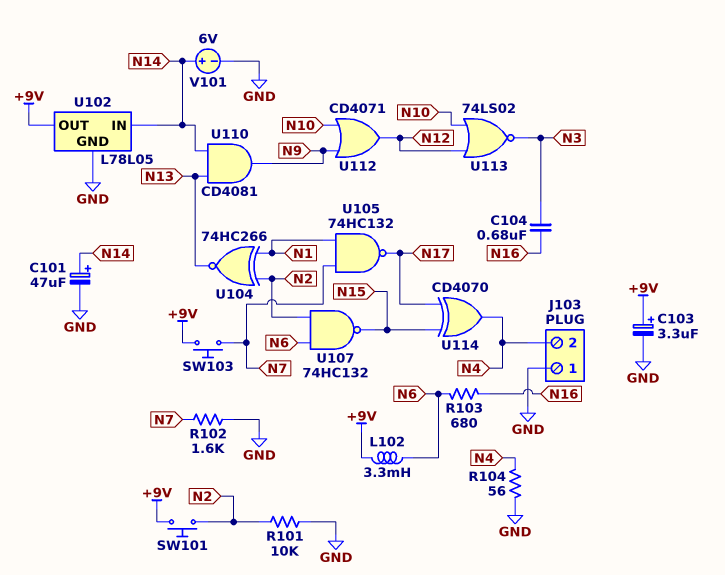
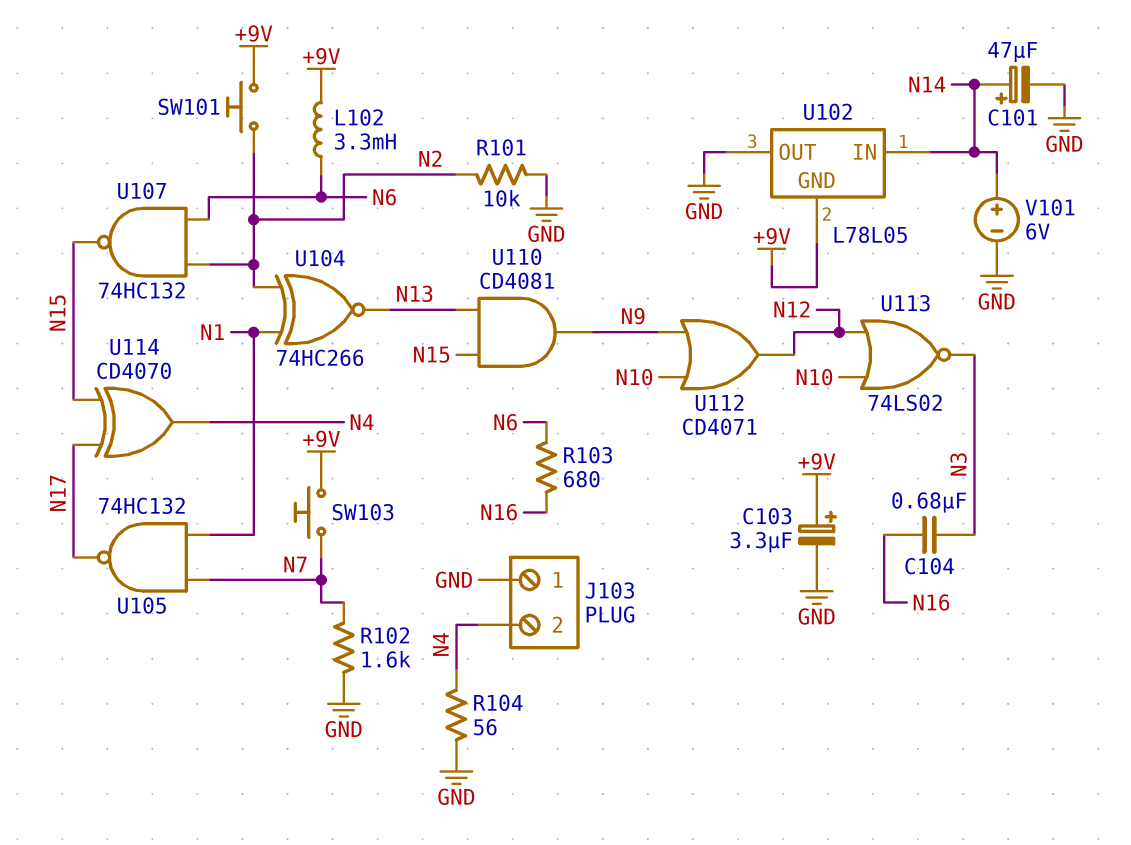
U102 pin GND: GND -> +9V
U102 pin OUT: +9V -> GND
U110: AND CD4081 (in N13, in N14, out N9) -> AND CD4081 (in N13, in N15, out N9)

